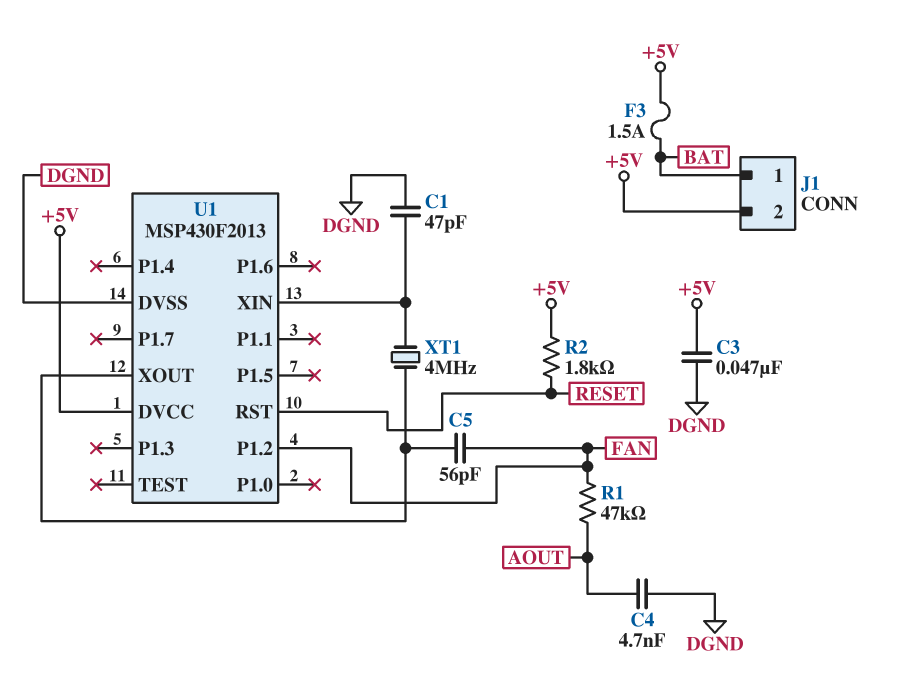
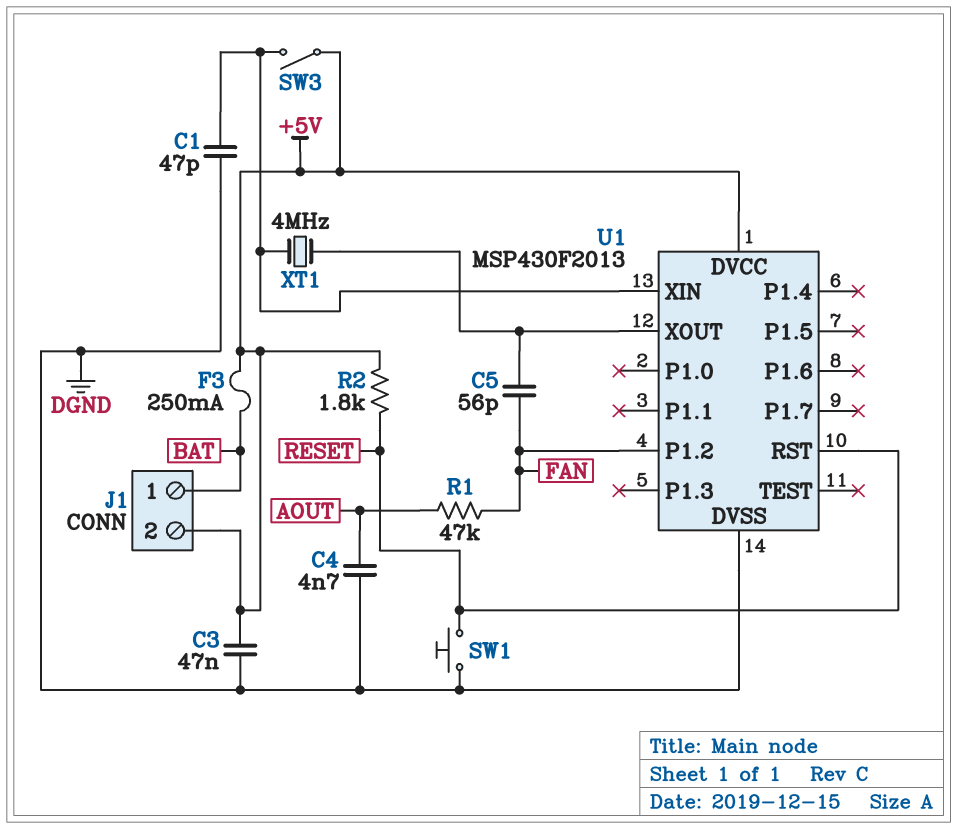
F3: 1.5A (+5V, BAT) -> 250mA (+5V, BAT)
SW1: none -> button (DGND, RESET)
SW3: none -> switch (+5V, U1/XIN)

